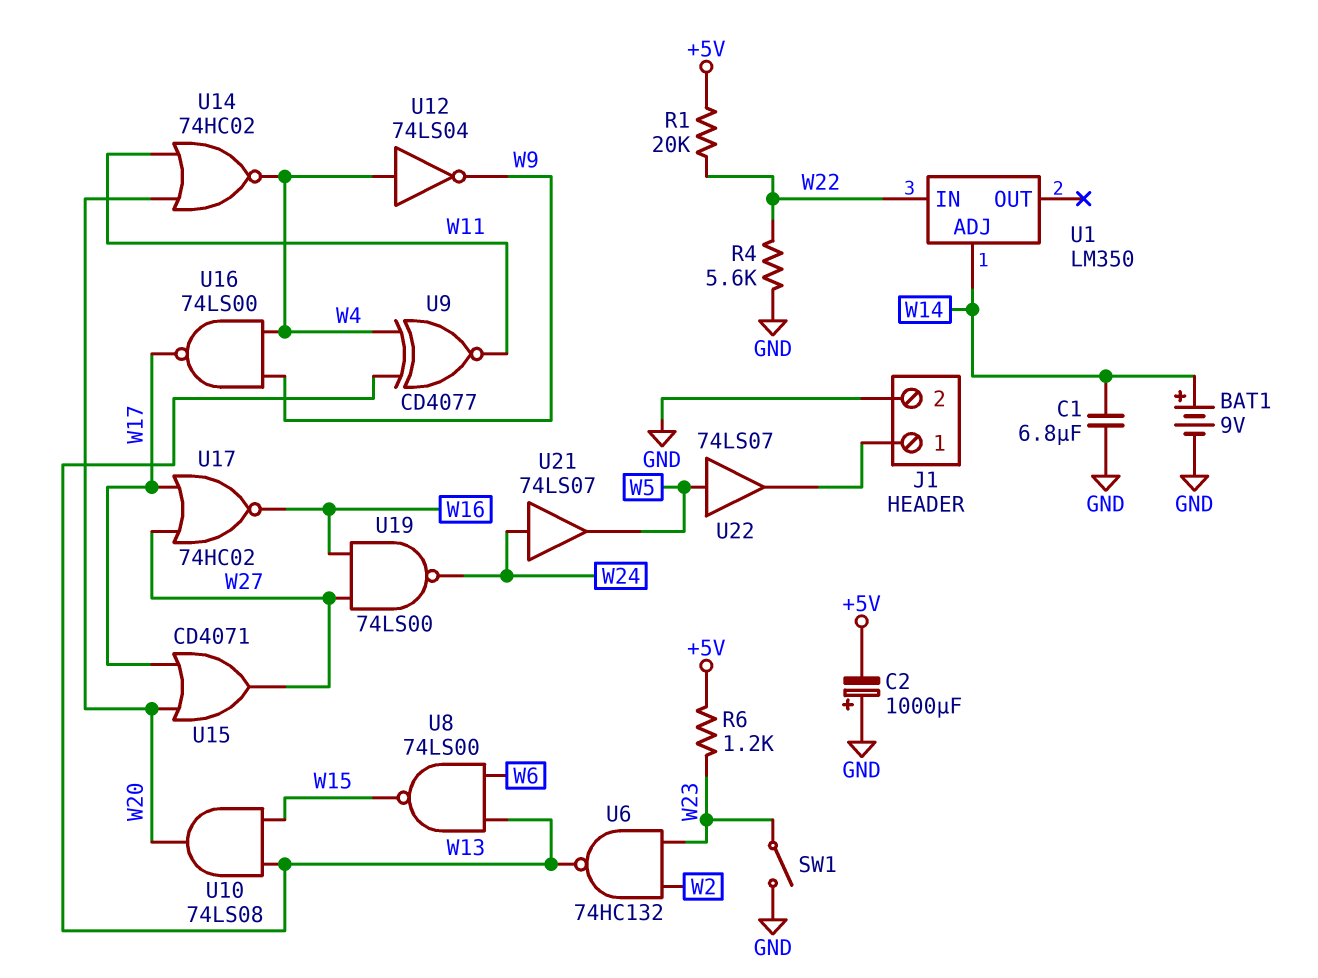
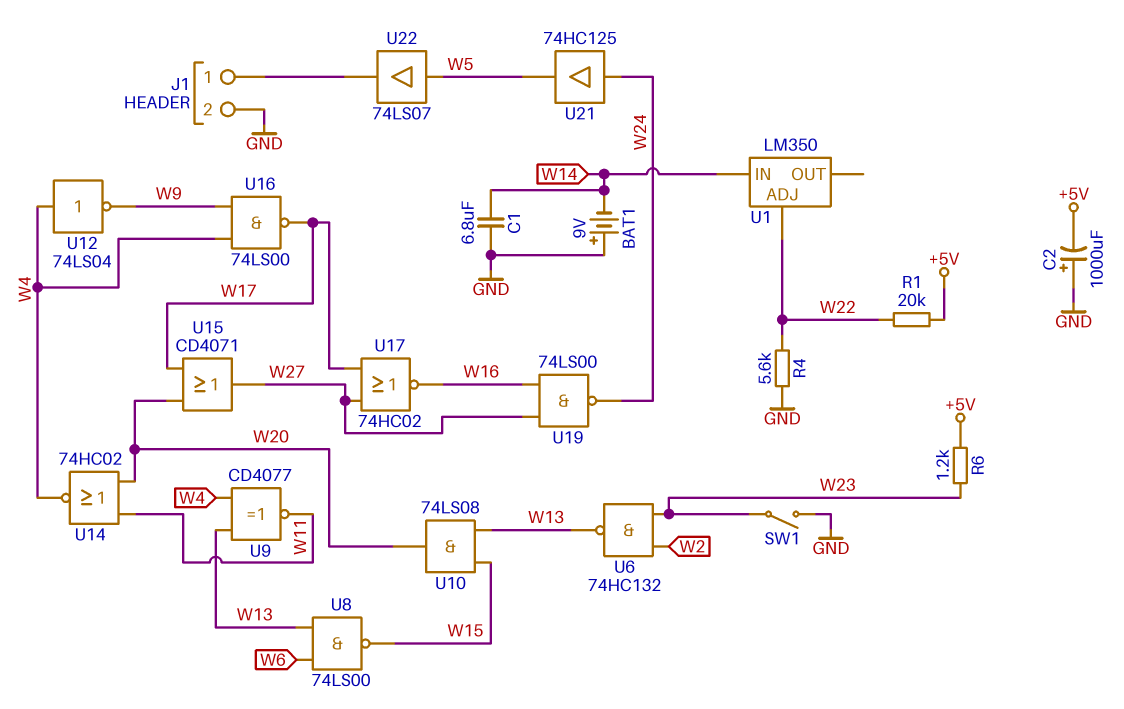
BAT1: 9V (plus W14, minus GND) -> 9V (plus GND, minus W14)
U1 pin ADJ: W14 -> W22
U1 pin IN: W22 -> W14
U21: buffer 74LS07 (in W24, out W5) -> buffer 74HC125 (in W24, out W5)

